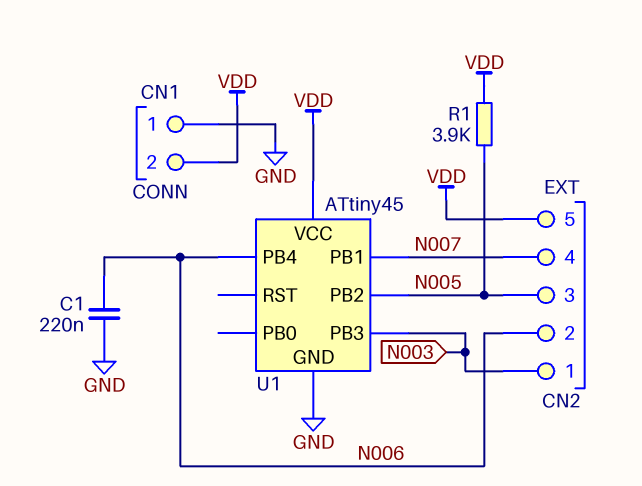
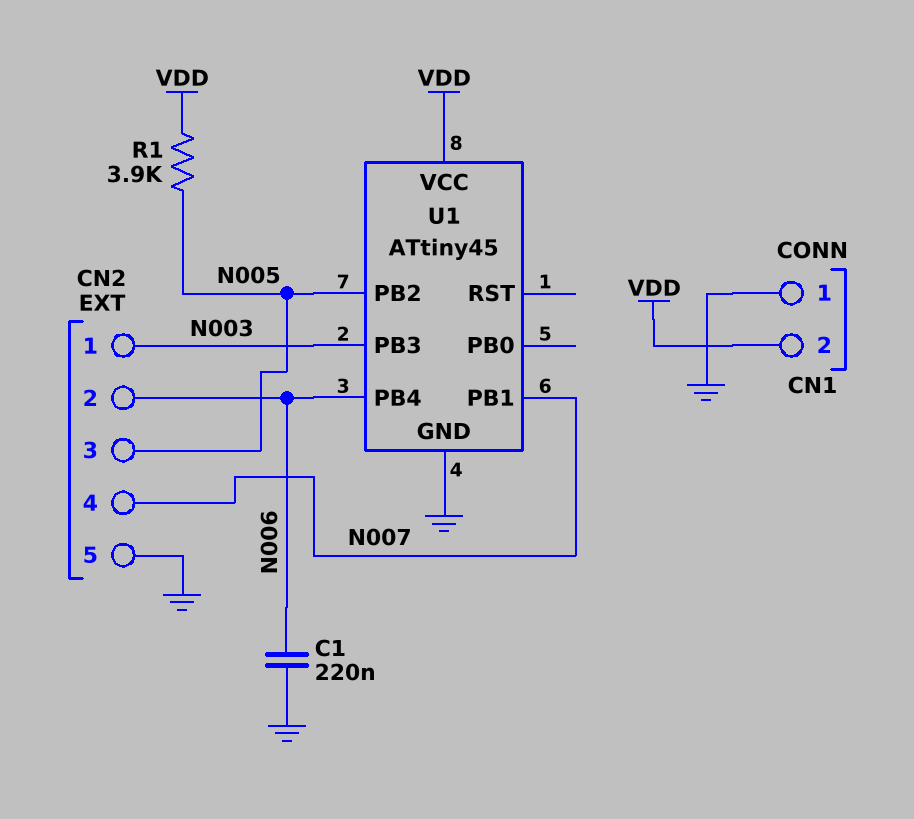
CN2 pin 5: VDD -> GND

